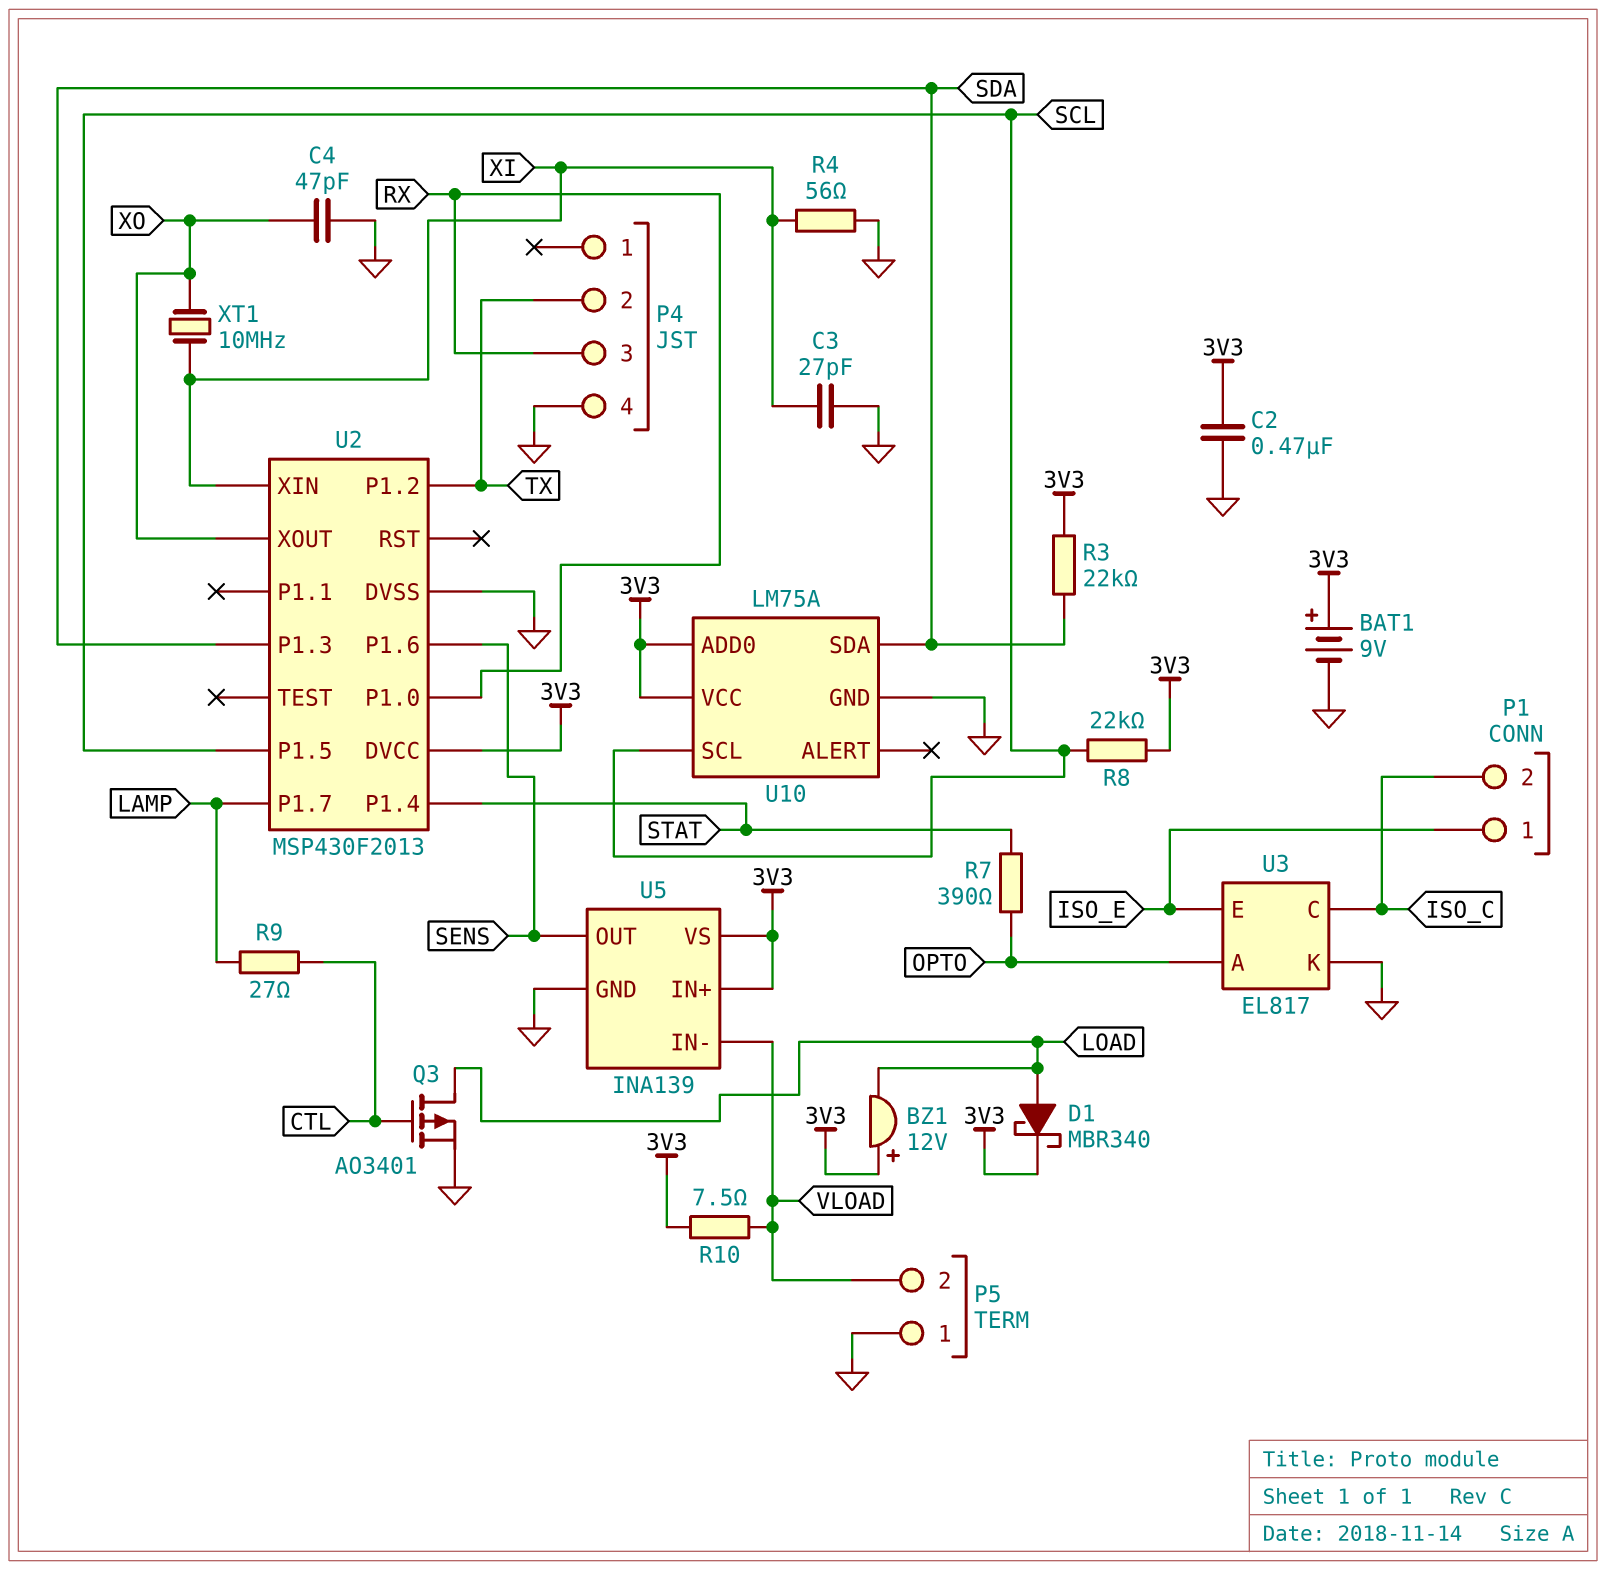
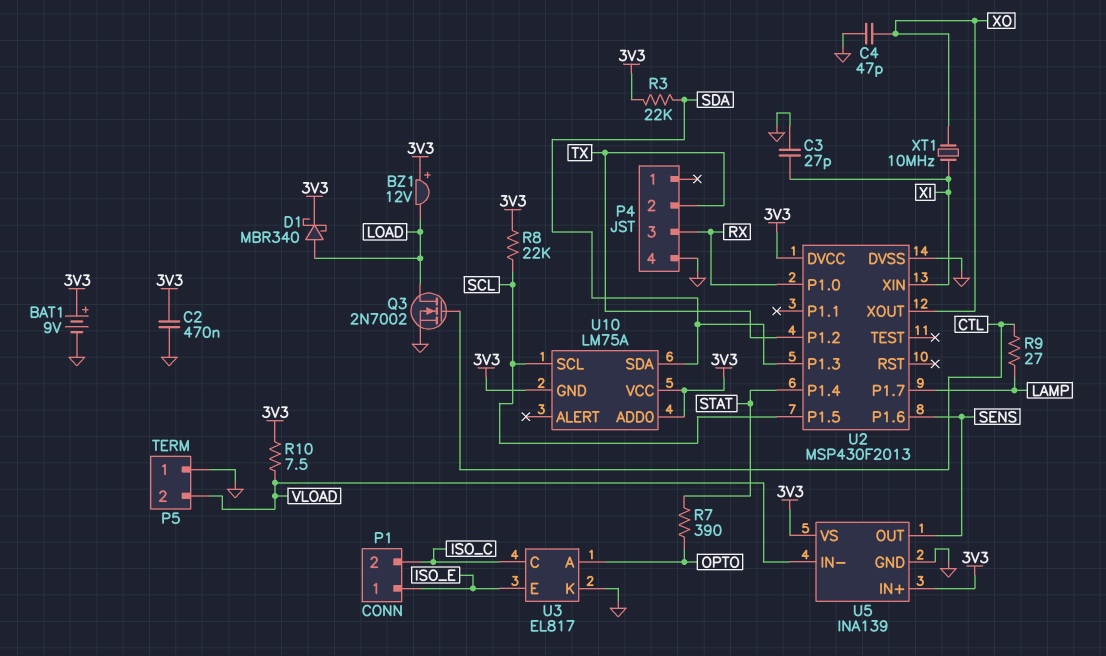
Q3: PMOS AO3401 (G CTL, D LOAD, S GND) -> NMOS 2N7002 (G CTL, D LOAD, S GND)
R4: 56 (GND, XI) -> none
U10 pin GND: GND -> 3V3

